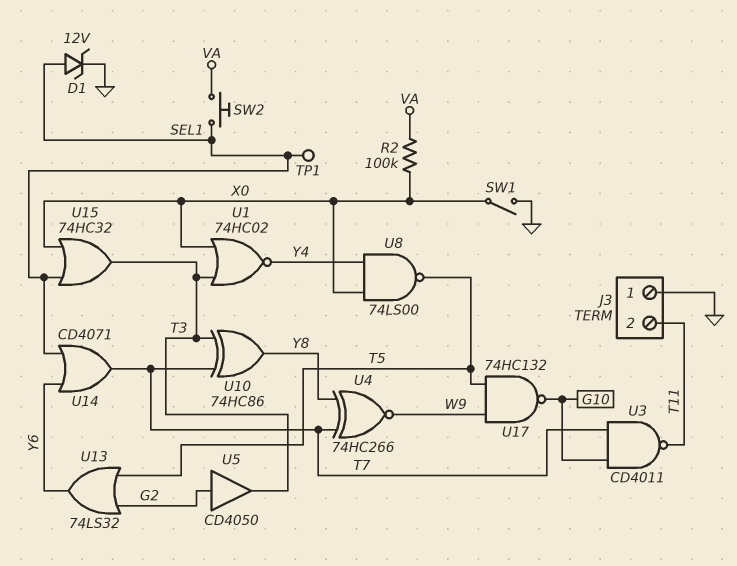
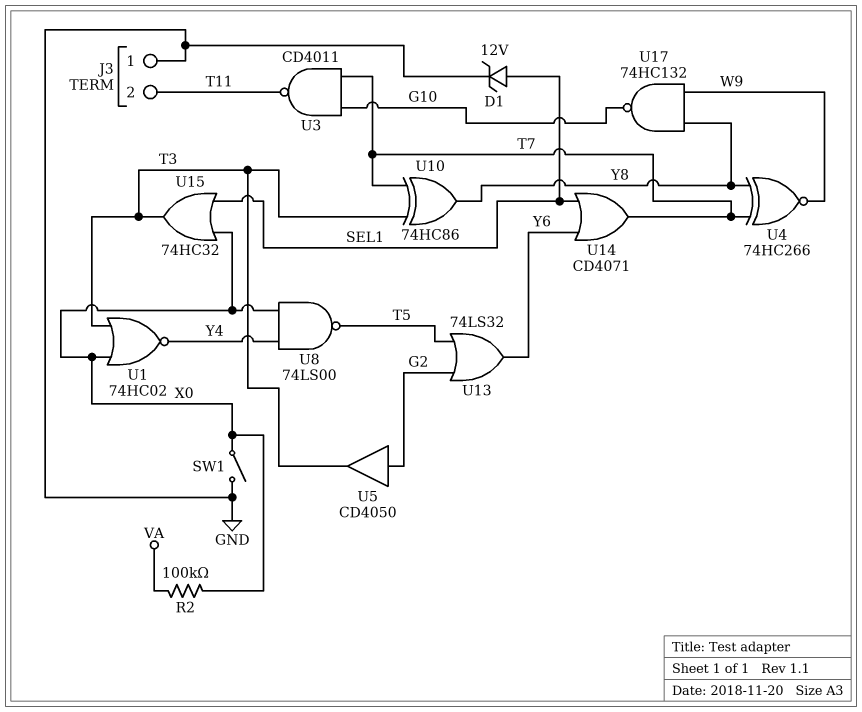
SW2: button (SEL1, VA) -> none
TP1: test point (SEL1) -> none
U17: NAND 74HC132 (in T5, in W9, out G10) -> NAND 74HC132 (in W9, in Y8, out G10)

